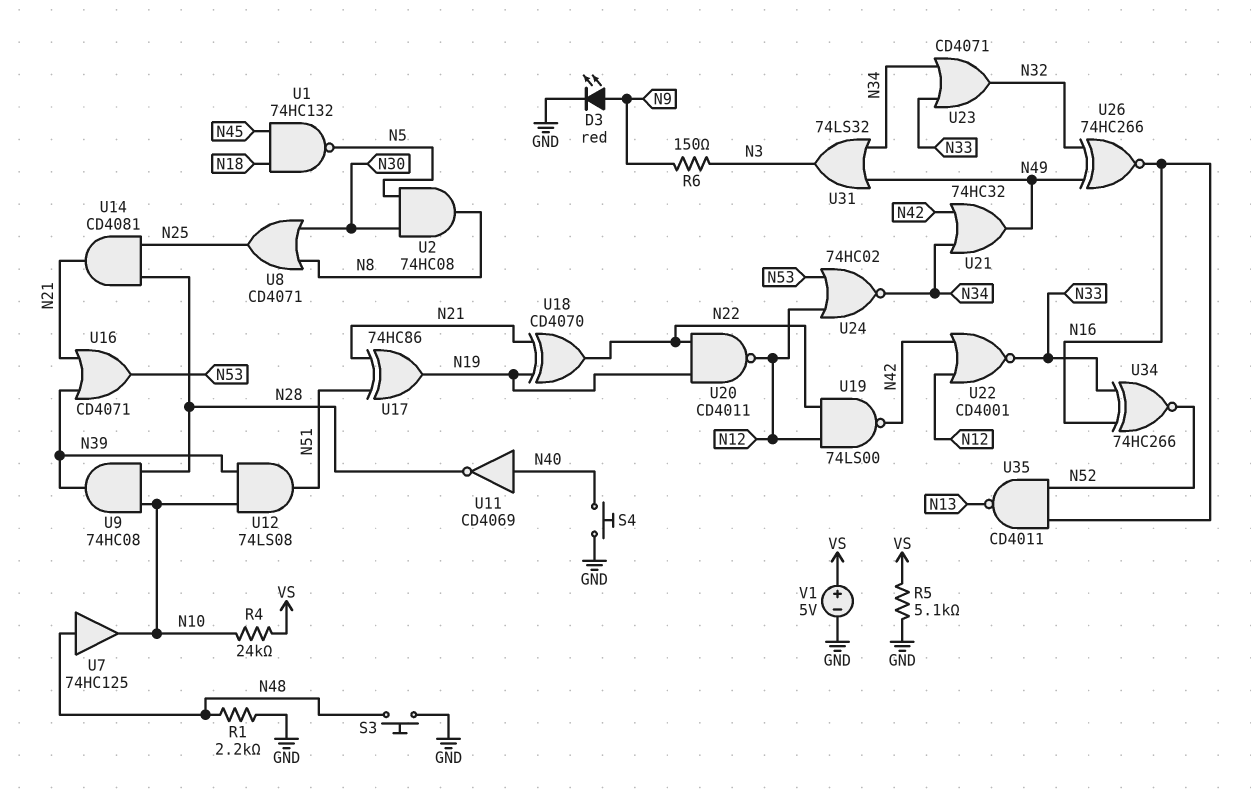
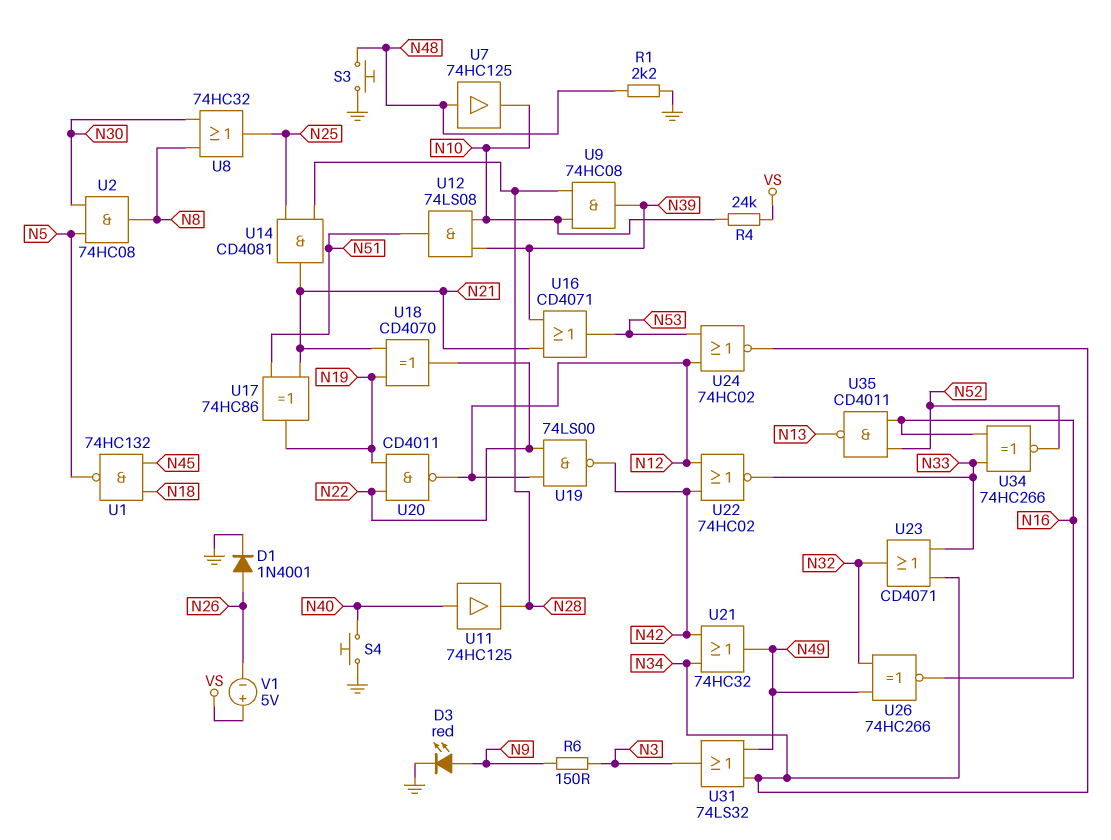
D1: none -> diode 1N4001 (A N26, K GND)
R5: 5.1k (GND, VS) -> none
U8: OR CD4071 (in N8, in N30, out N25) -> OR 74HC32 (in N8, in N30, out N25)
U11: NOT CD4069 (in N40, out N28) -> buffer 74HC125 (in N40, out N28)
U22: NOR CD4001 (in N12, in N42, out N33) -> NOR 74HC02 (in N12, in N42, out N33)
V1: 5V (plus VS, minus GND) -> 5V (plus VS, minus N26)

